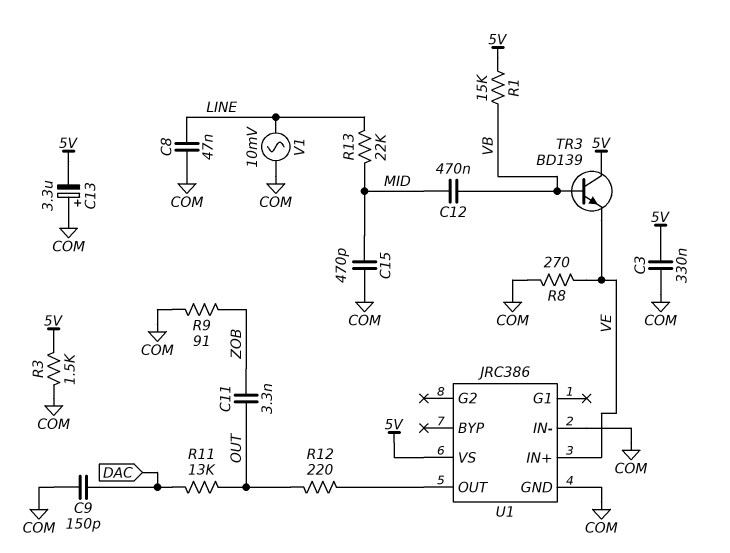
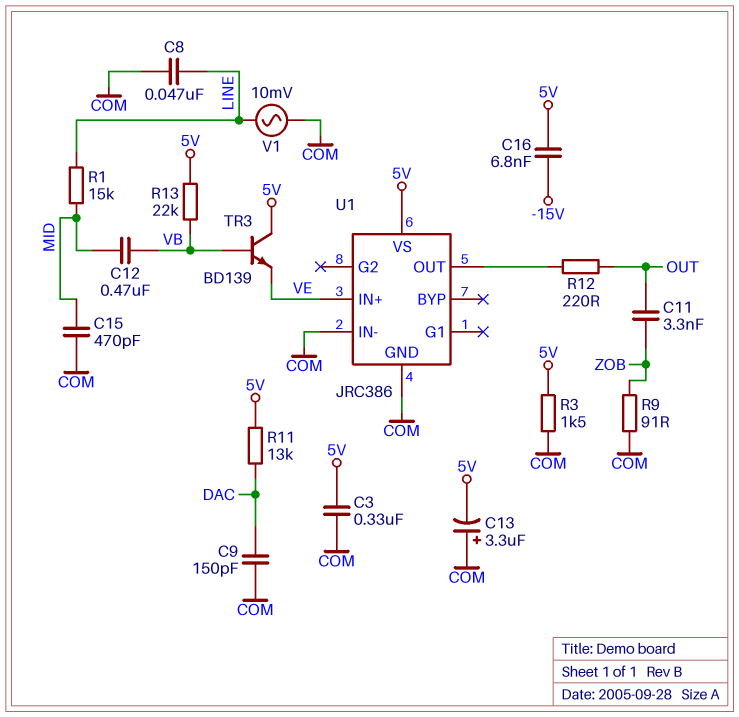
C16: none -> 6.8nF (-15V, 5V)
R1: 15k (5V, VB) -> 15k (LINE, MID)
R8: 270 (COM, VE) -> none
R11: 13k (DAC, OUT) -> 13k (5V, DAC)
R13: 22k (LINE, MID) -> 22k (5V, VB)

